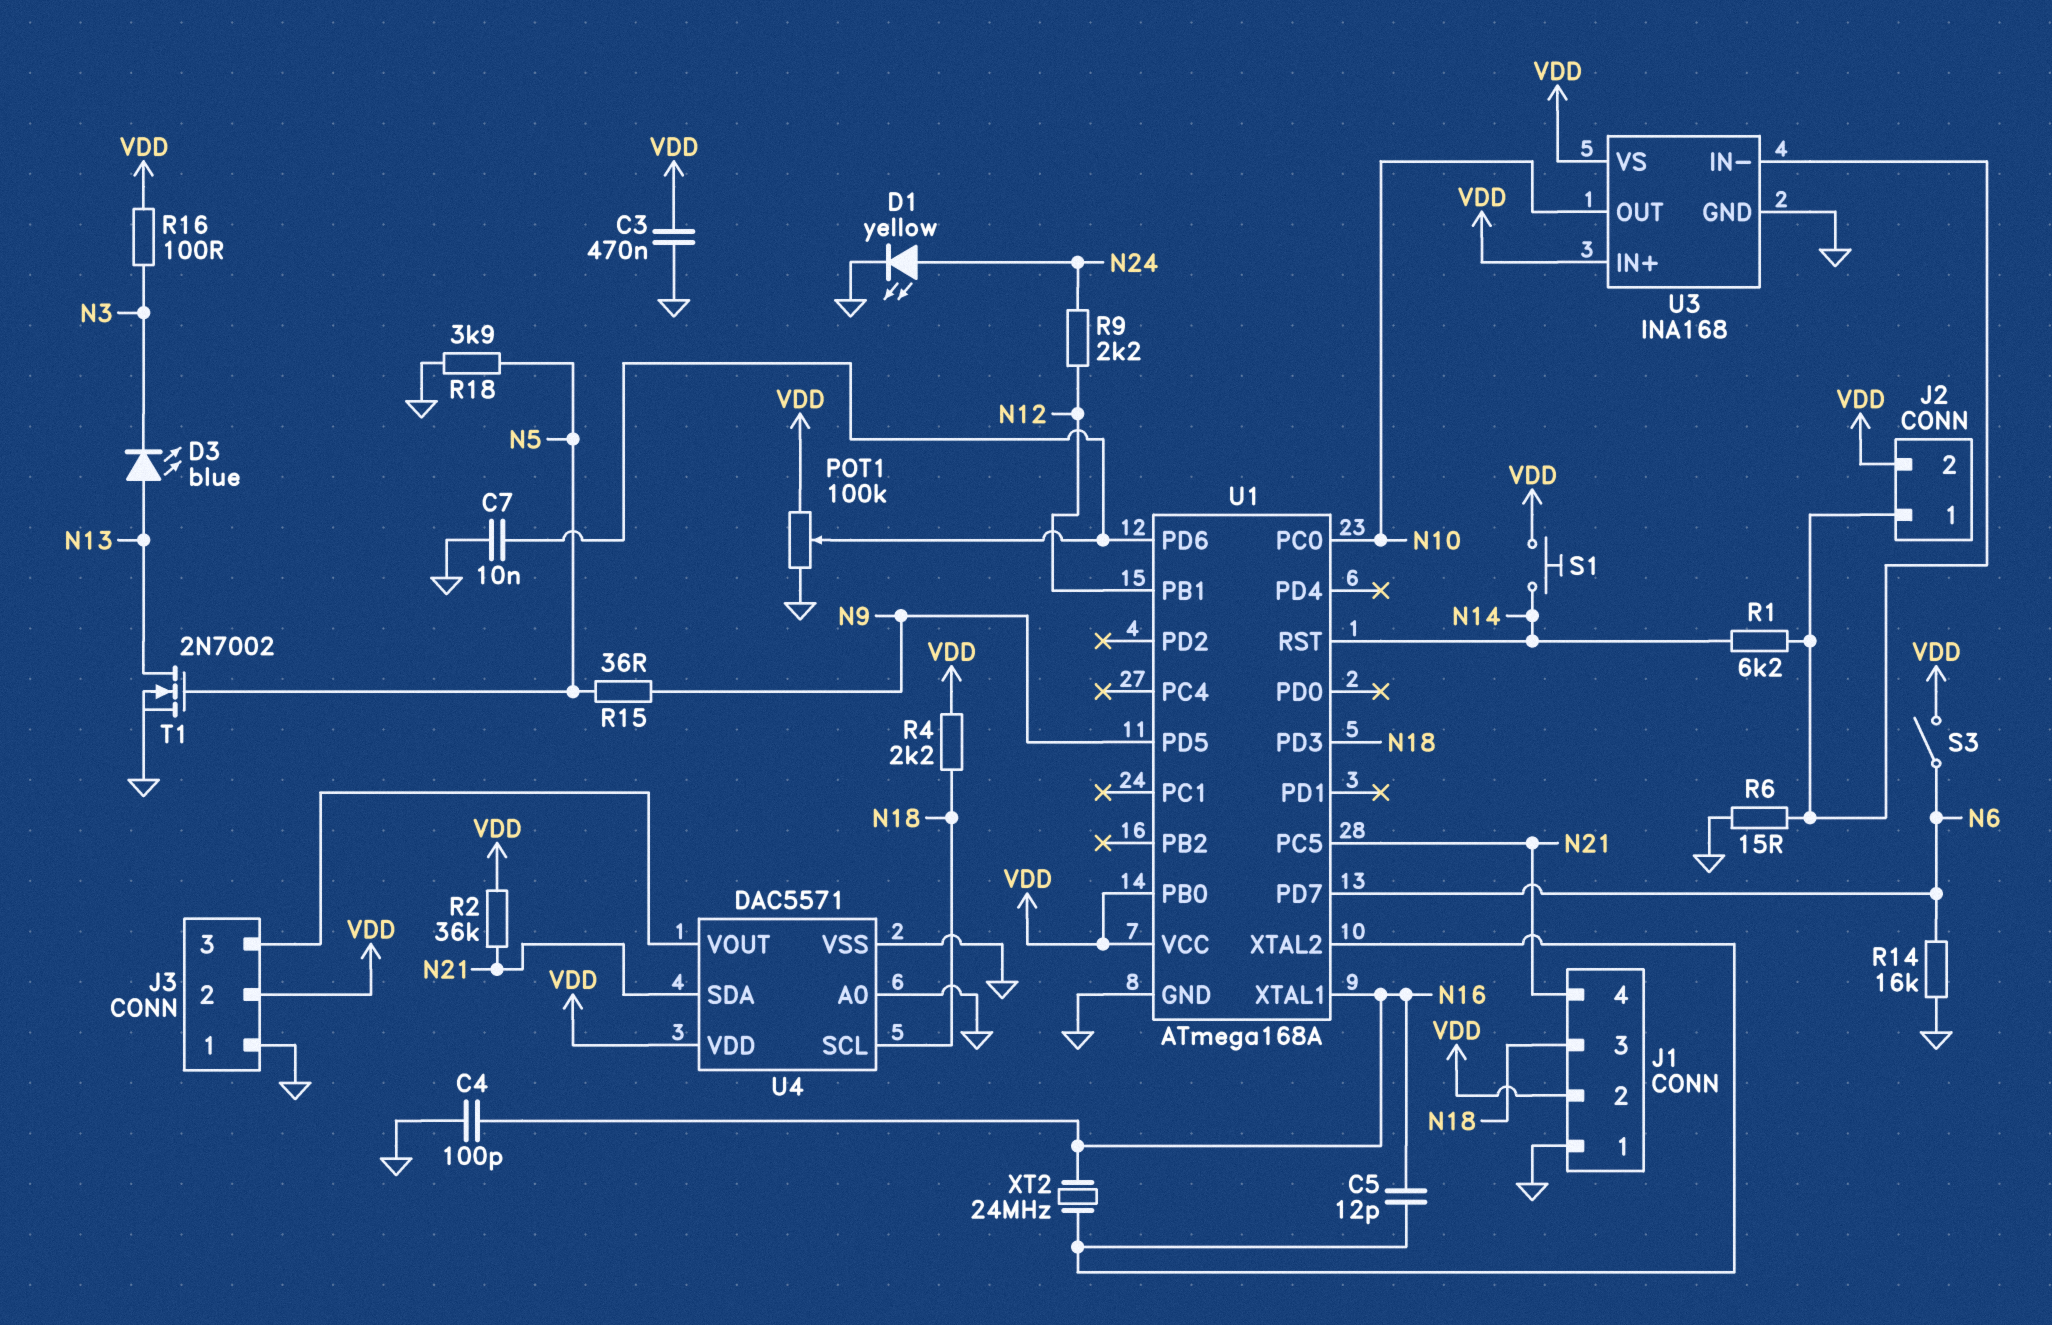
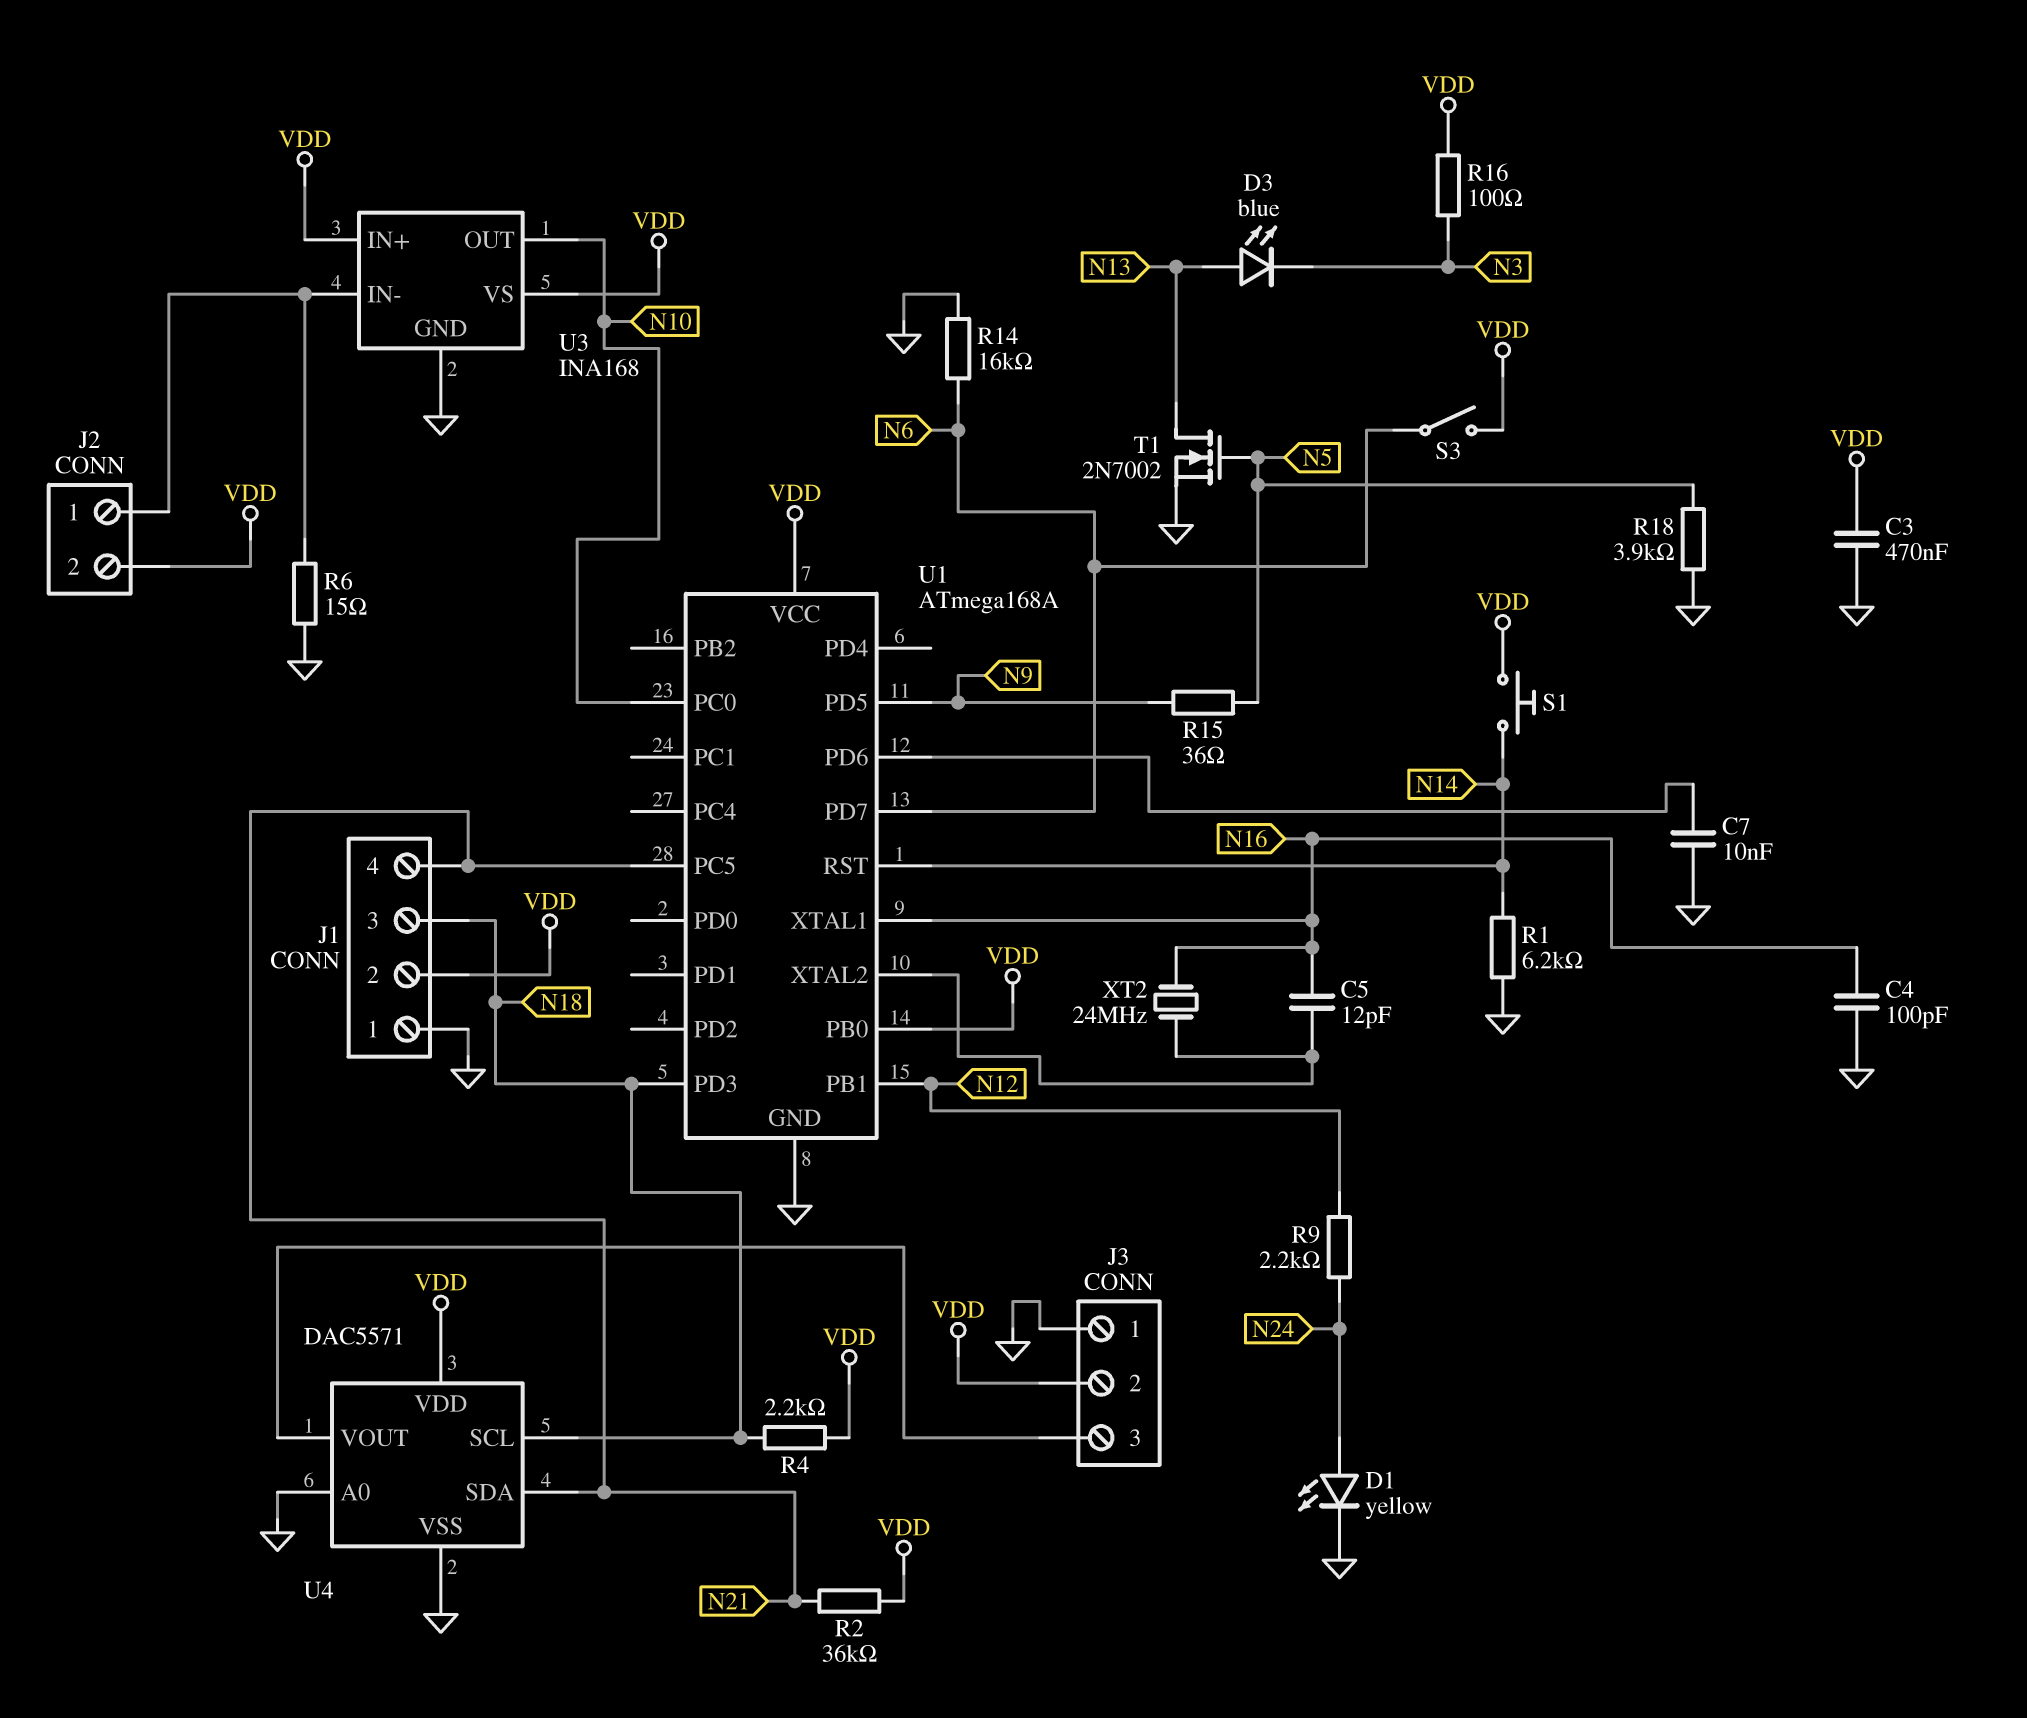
POT1: 100k (GND, VDD, wiper U1/PD6) -> none
R1: 6.2k (J2/1, N14) -> 6.2k (GND, N14)

